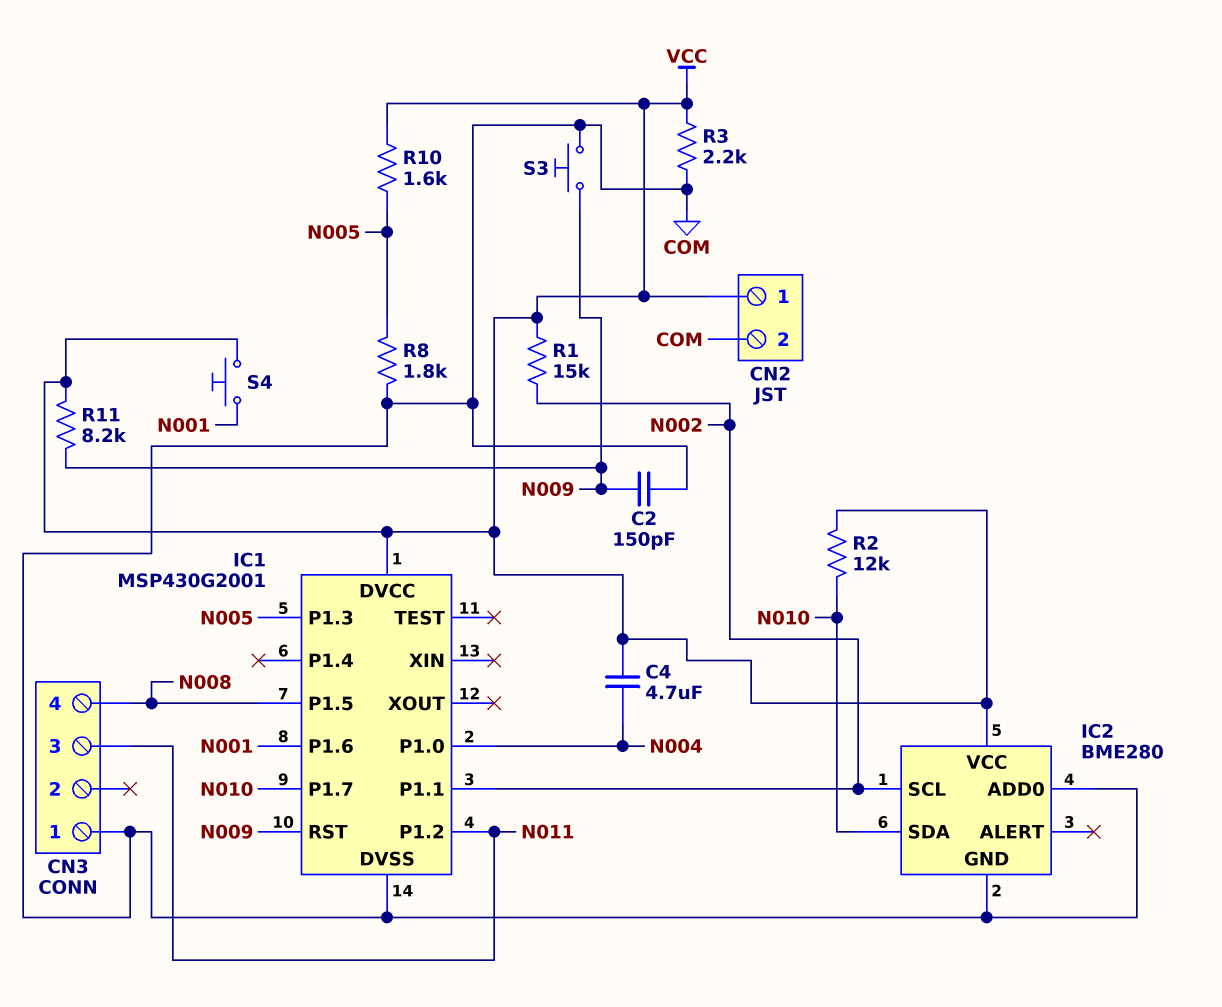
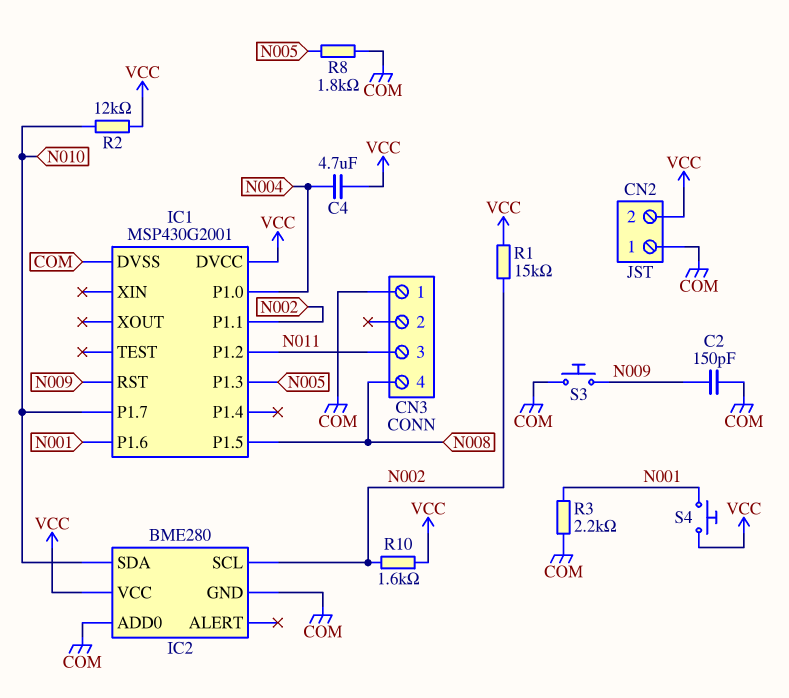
CN2 pin 1: VCC -> COM
CN2 pin 2: COM -> VCC
R3: 2.2k (COM, VCC) -> 2.2k (COM, N001)
R10: 1.6k (N005, VCC) -> 1.6k (N002, VCC)
R11: 8.2k (N009, VCC) -> none

